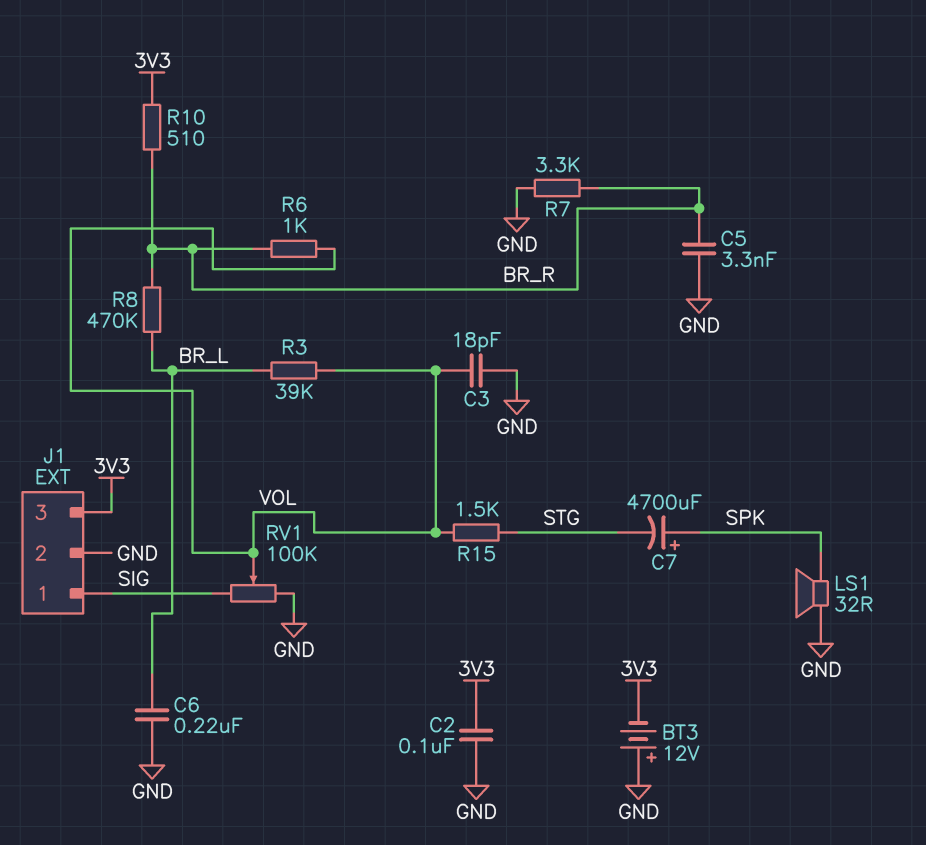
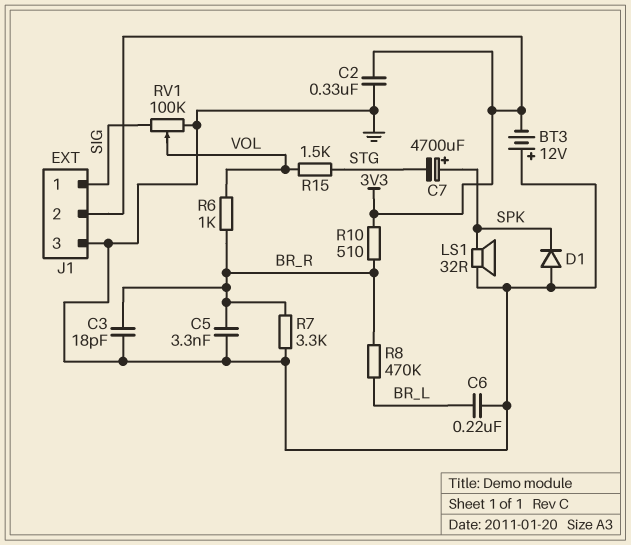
C2: 100nF (3V3, GND) -> 330nF (3V3, GND)
C3: 18pF (GND, VOL) -> 18pF (BR_R, GND)
D1: none -> diode (A GND, K SPK)
J1 pin 2: GND -> 3V3
J1 pin 3: 3V3 -> GND
R3: 39k (BR_L, VOL) -> none

